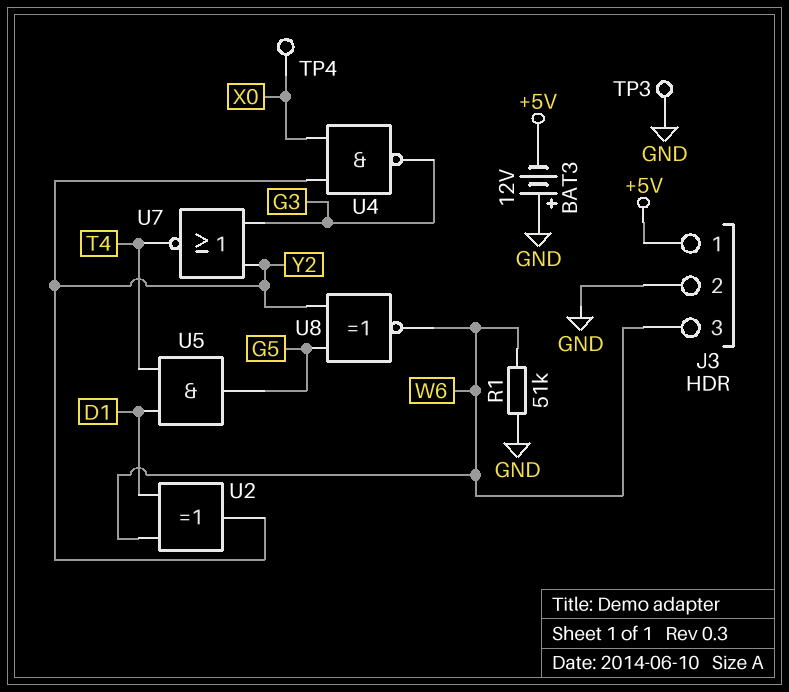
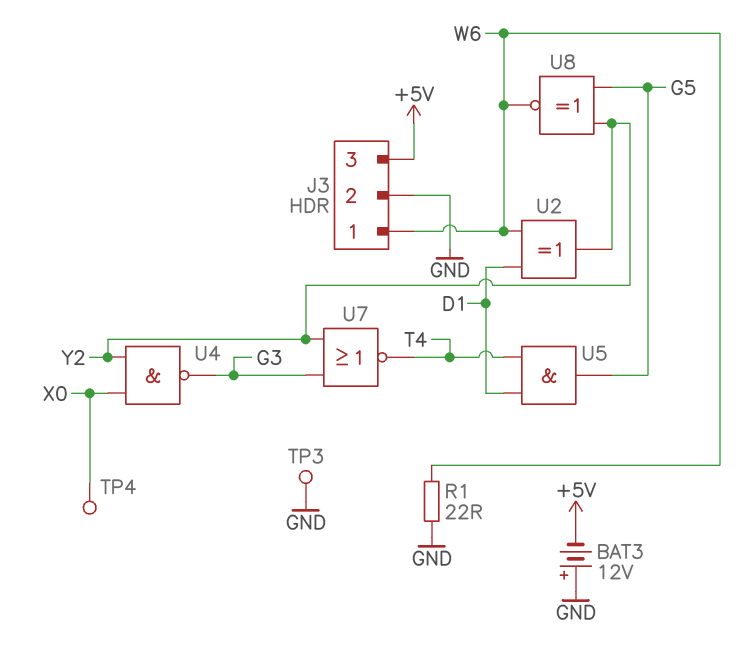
J3 pin 1: +5V -> W6
J3 pin 3: W6 -> +5V
R1: 51k (GND, W6) -> 22 (GND, W6)

